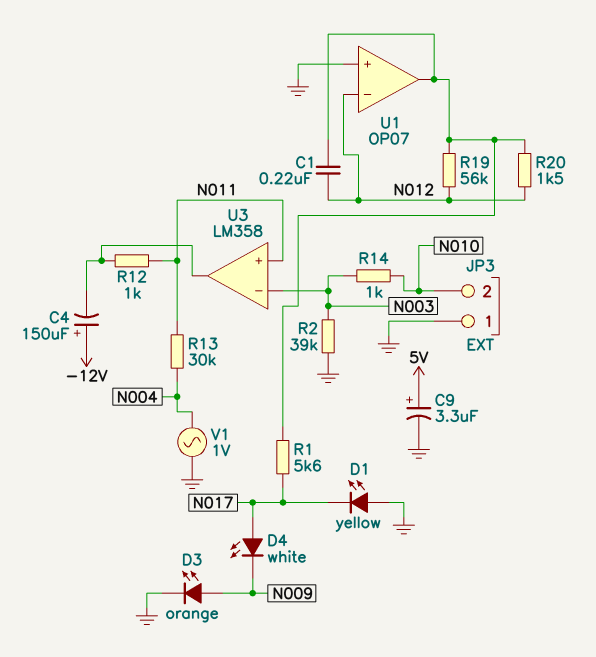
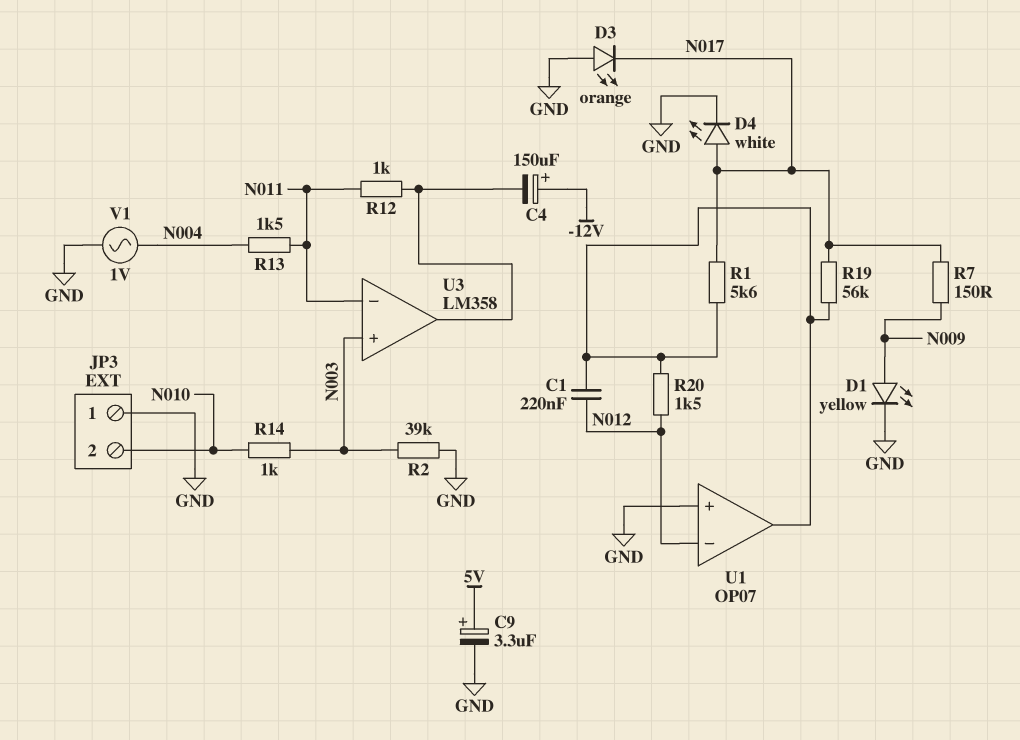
D1: LED yellow (A GND, K N017) -> LED yellow (A N009, K GND)
D3: LED orange (A N009, K GND) -> LED orange (A GND, K N017)
D4: LED white (A N017, K N009) -> LED white (A N017, K GND)
R7: none -> 150 (N009, N017)
R13: 30k (N004, N011) -> 1.5k (N004, N011)
R19: 56k (N012, U1/out) -> 56k (N017, U1/out)
U3 pin in+: N011 -> N003
U3 pin in-: N003 -> N011

